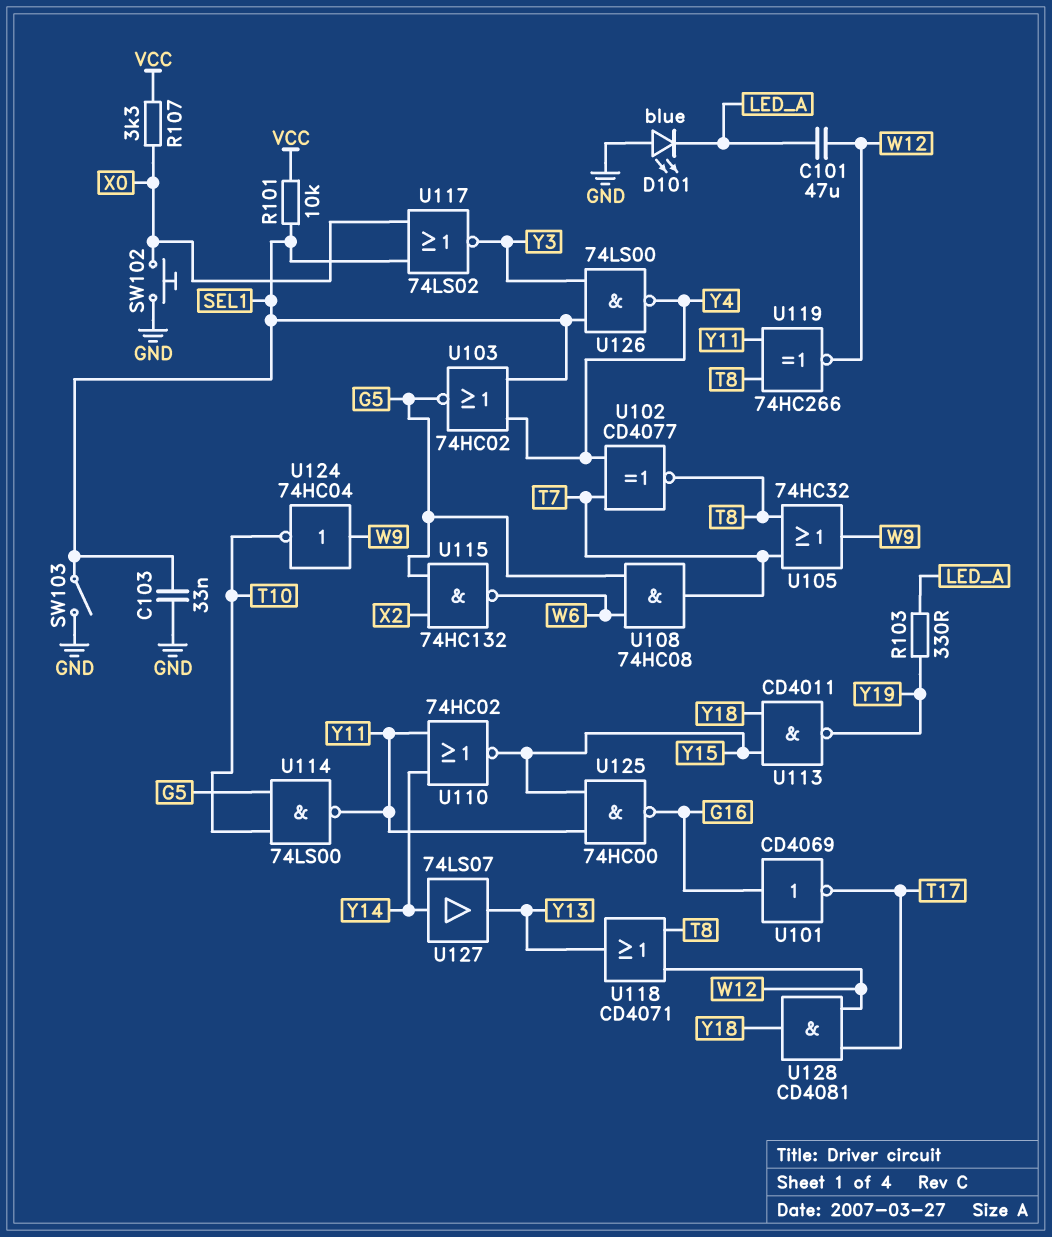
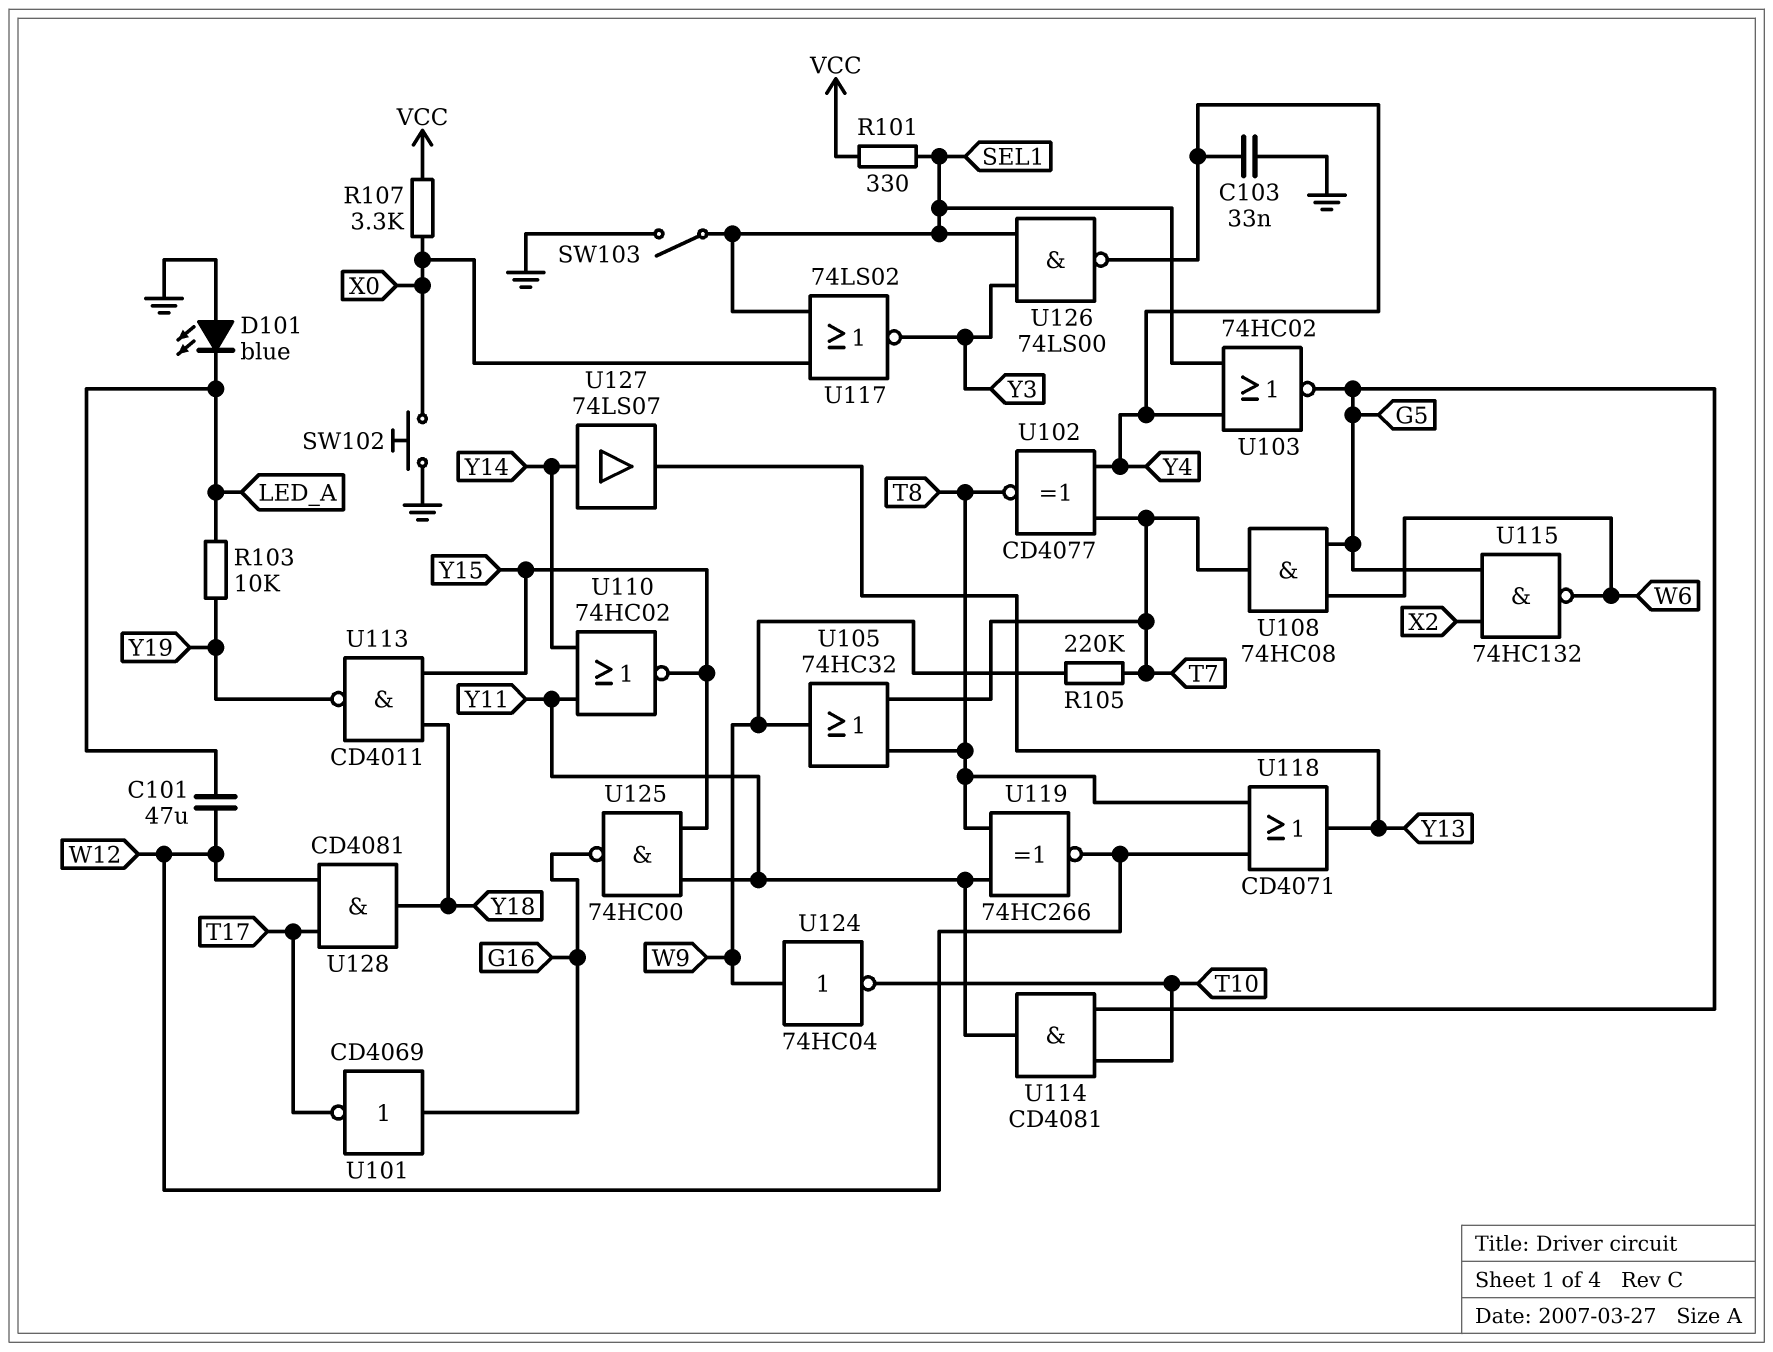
C103: 33nF (GND, SEL1) -> 33nF (GND, Y4)
R101: 10k (SEL1, VCC) -> 330 (SEL1, VCC)
R103: 330 (LED_A, Y19) -> 10k (LED_A, Y19)
R105: none -> 220k (T7, W9)
U114: NAND 74LS00 (in G5, in T10, out Y11) -> AND CD4081 (in G5, in T10, out Y11)

